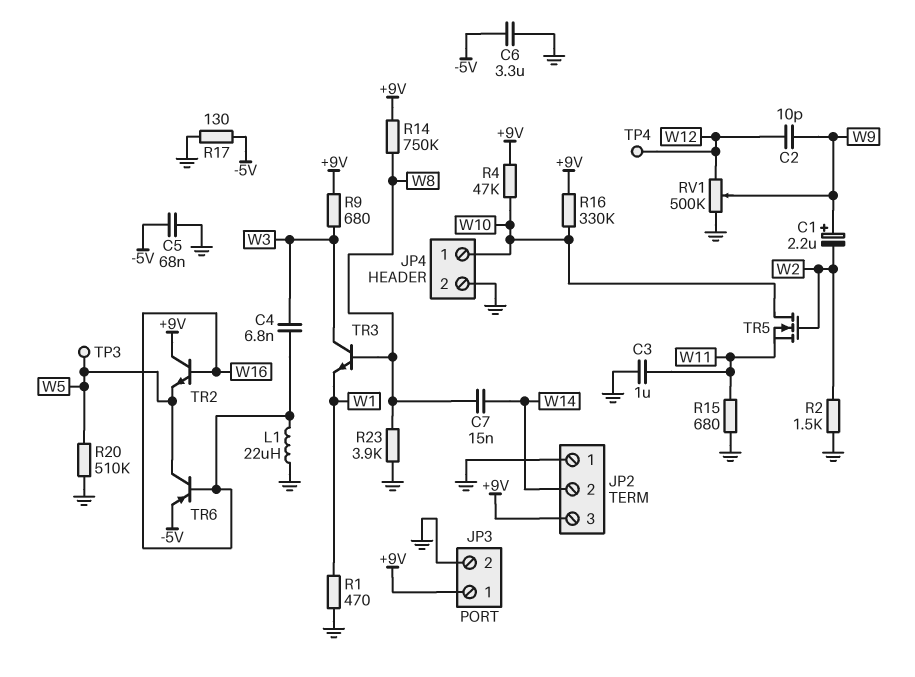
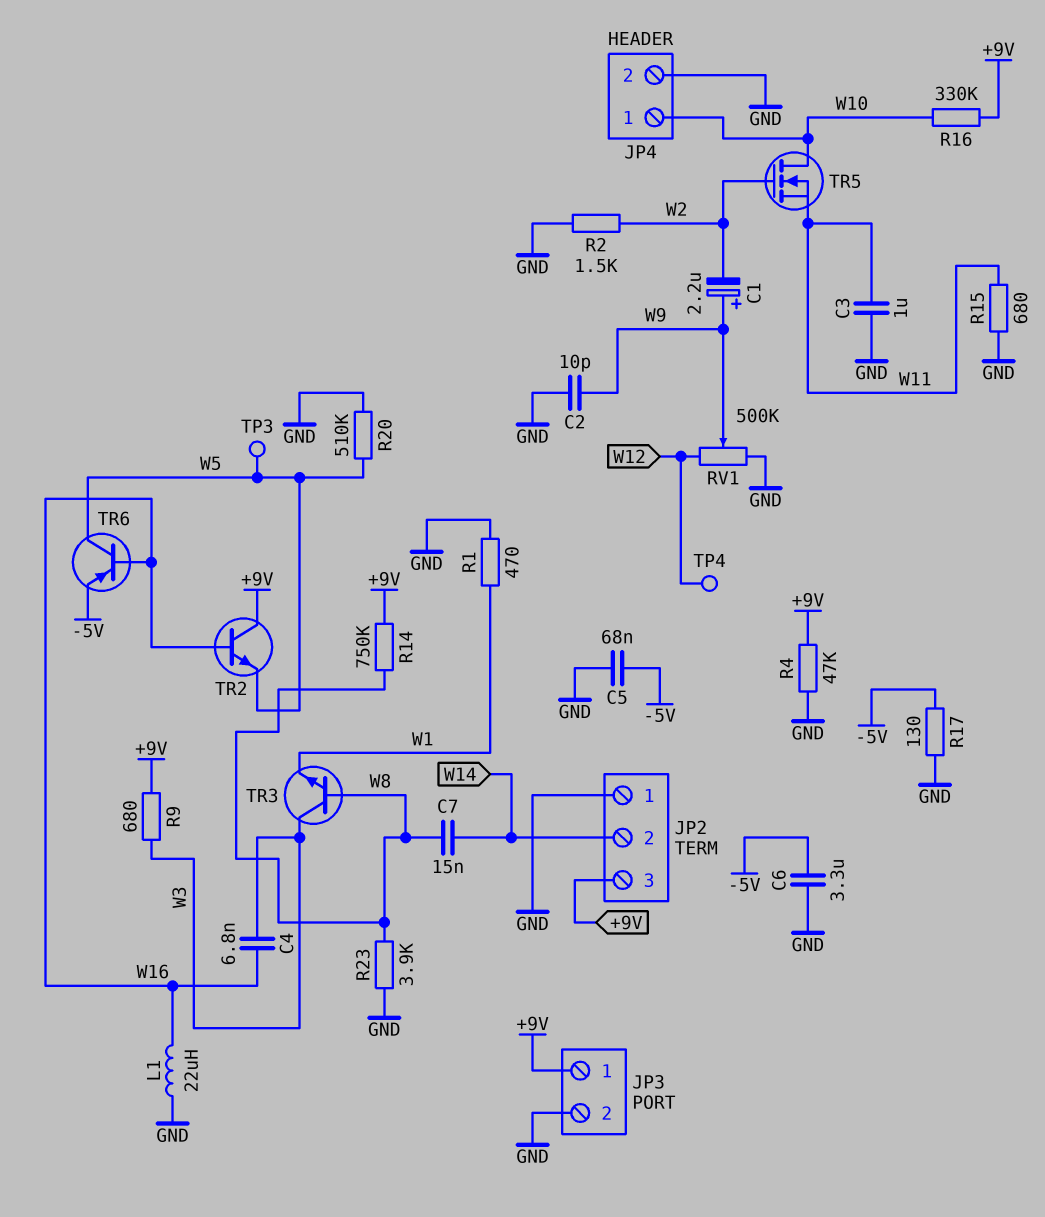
C2: 10pF (W9, W12) -> 10pF (GND, W9)
R4: 47k (+9V, W10) -> 47k (+9V, GND)

